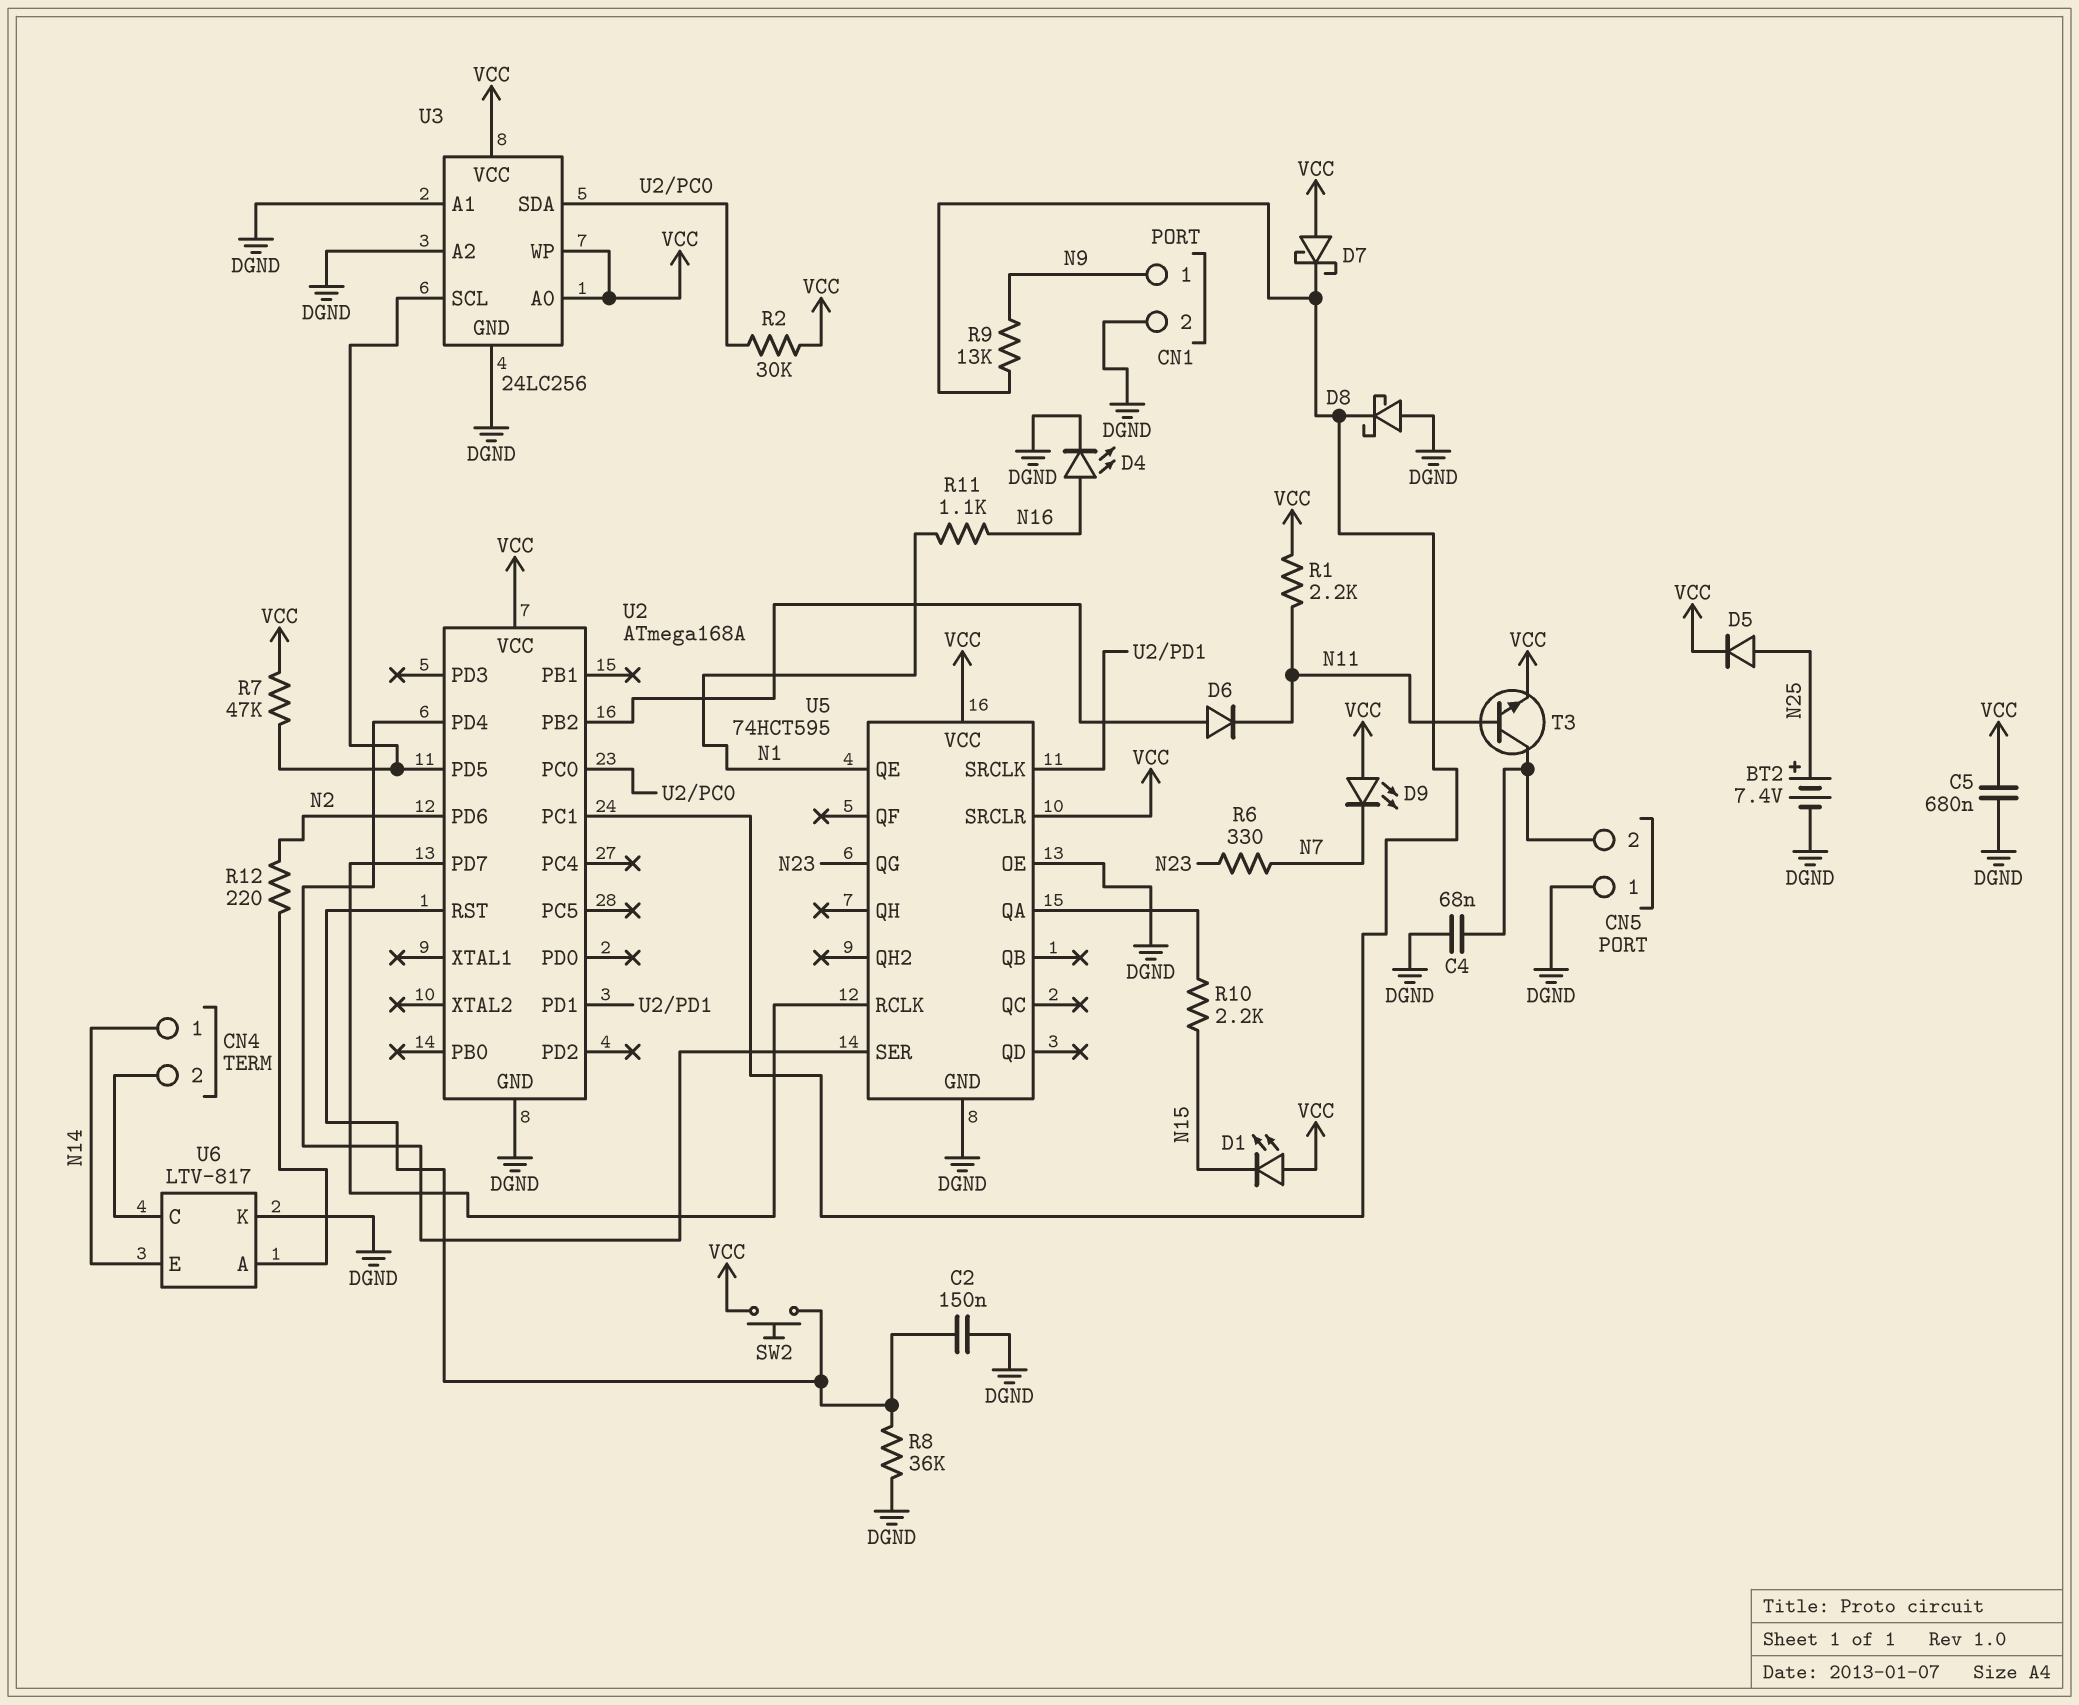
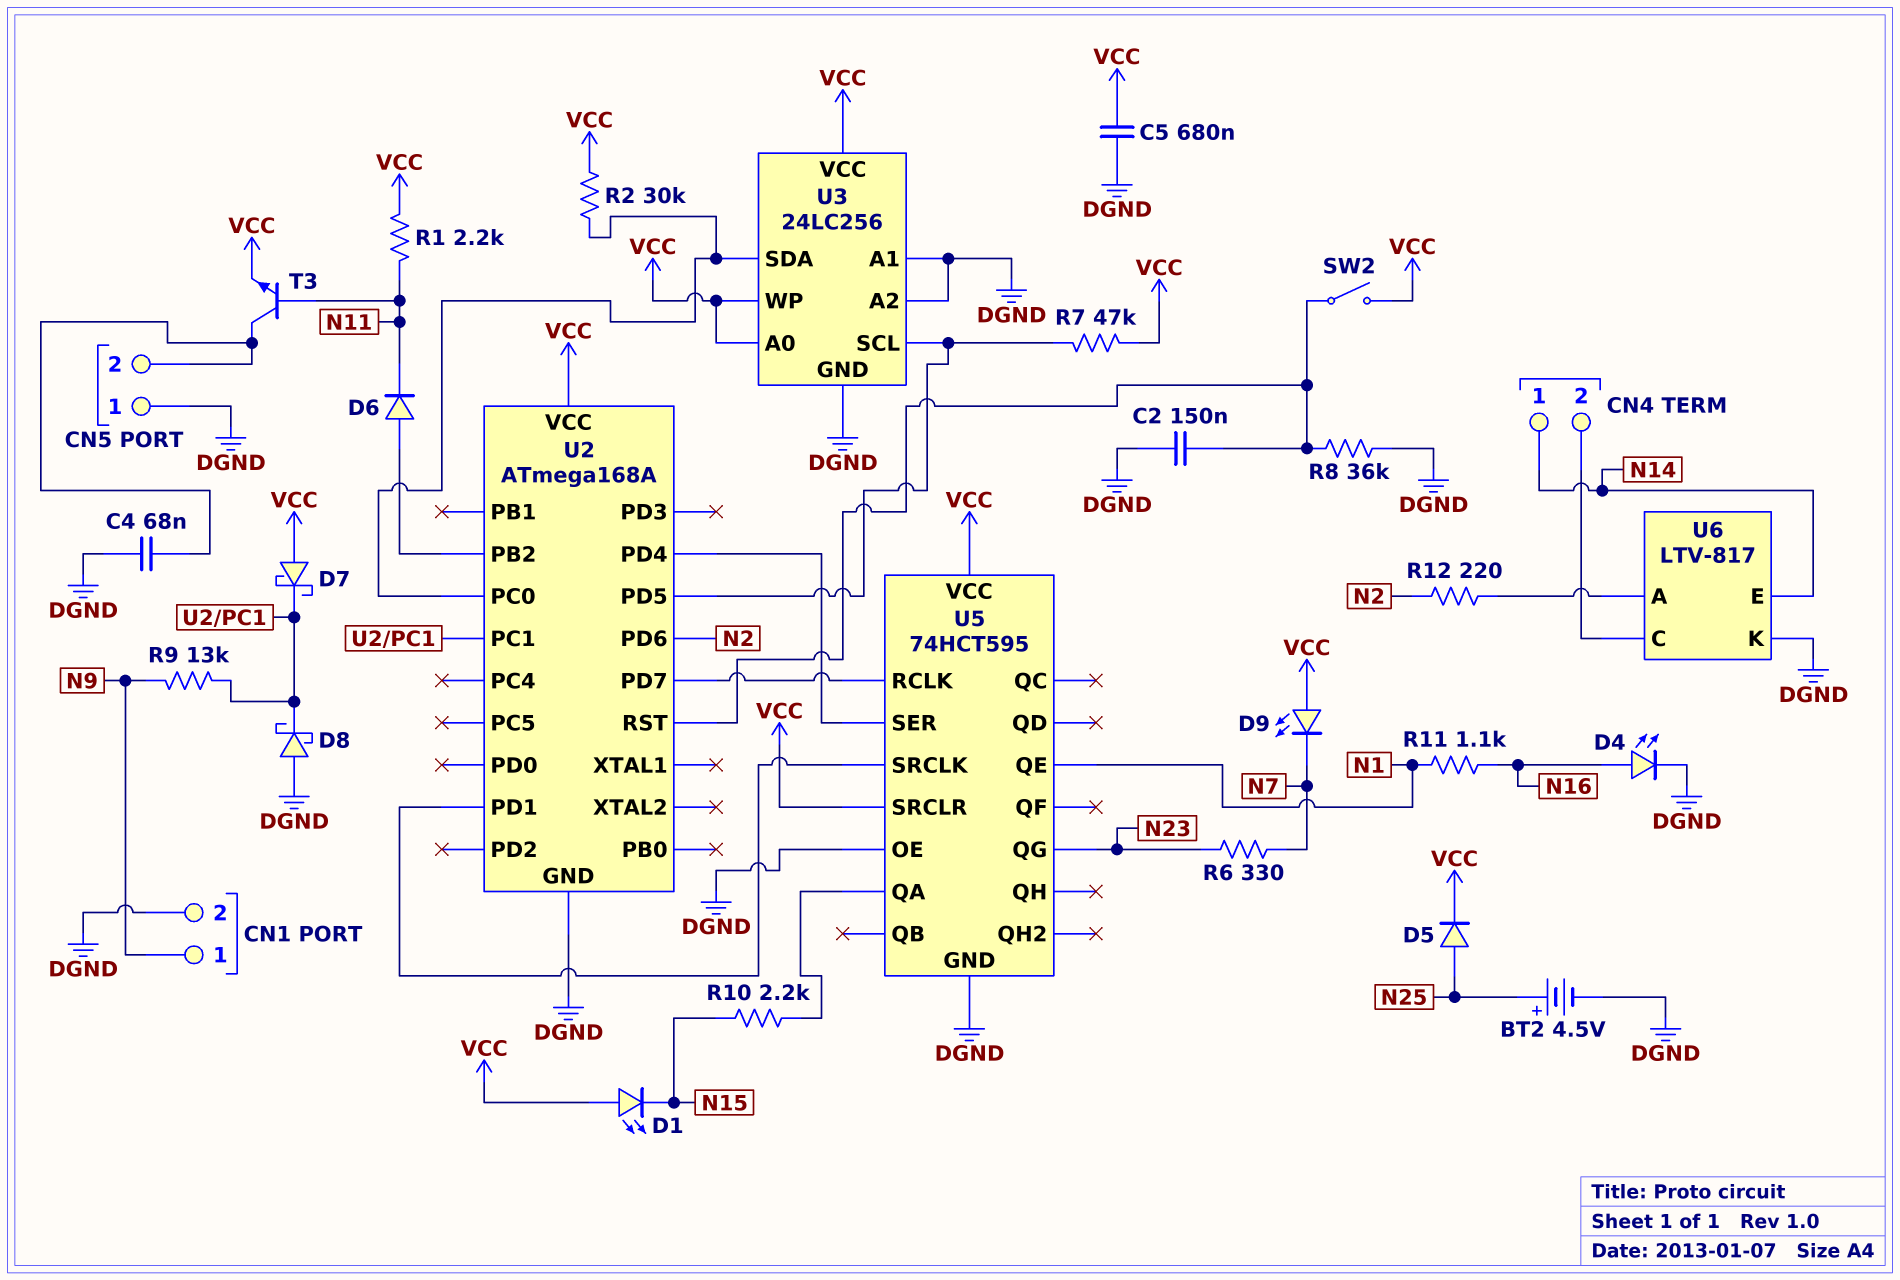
BT2: 7.4V (plus N25, minus DGND) -> 4.5V (plus N25, minus DGND)
SW2: button (U2/RST, VCC) -> switch (U2/RST, VCC)

